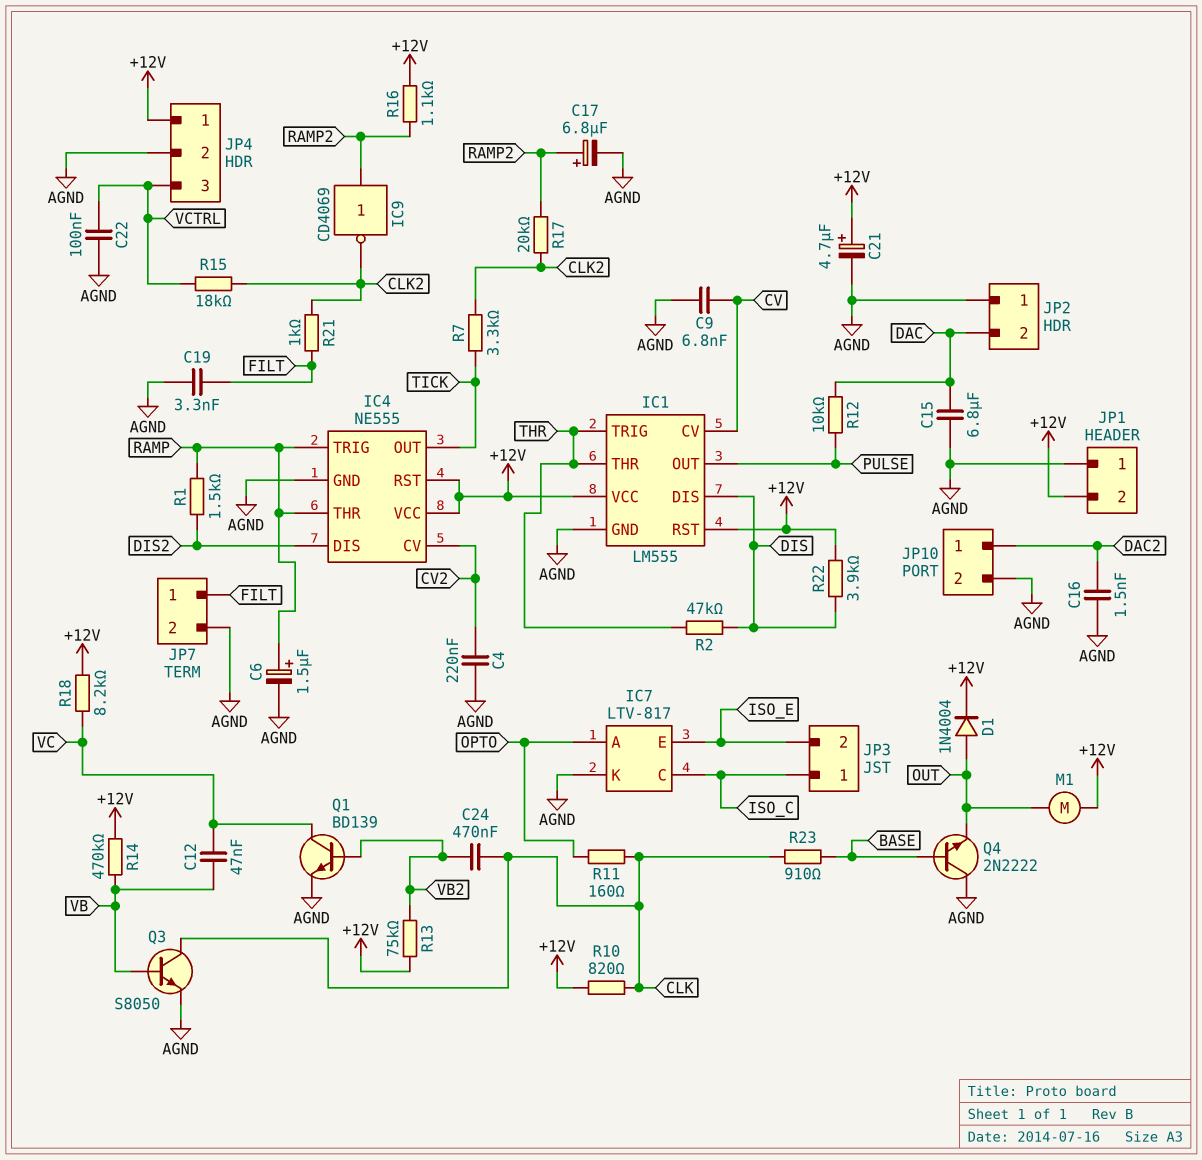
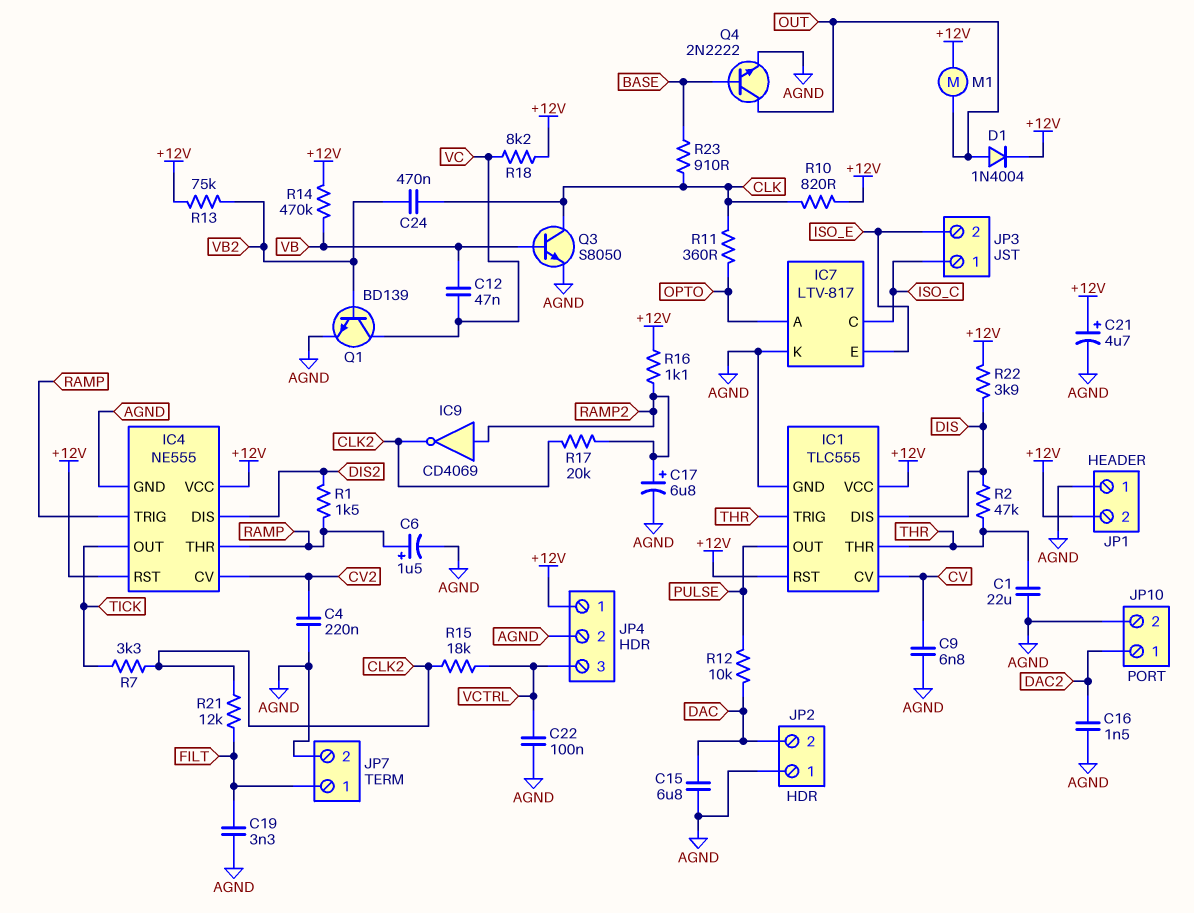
C1: none -> 22uF (AGND, THR)
IC1: LM555 -> TLC555
Q4: NPN 2N2222 (B BASE, C AGND, E OUT) -> NPN 2N2222 (B BASE, C OUT, E AGND)
R11: 160 (CLK, OPTO) -> 360 (CLK, OPTO)
R21: 1k (CLK2, FILT) -> 12k (CLK2, FILT)

